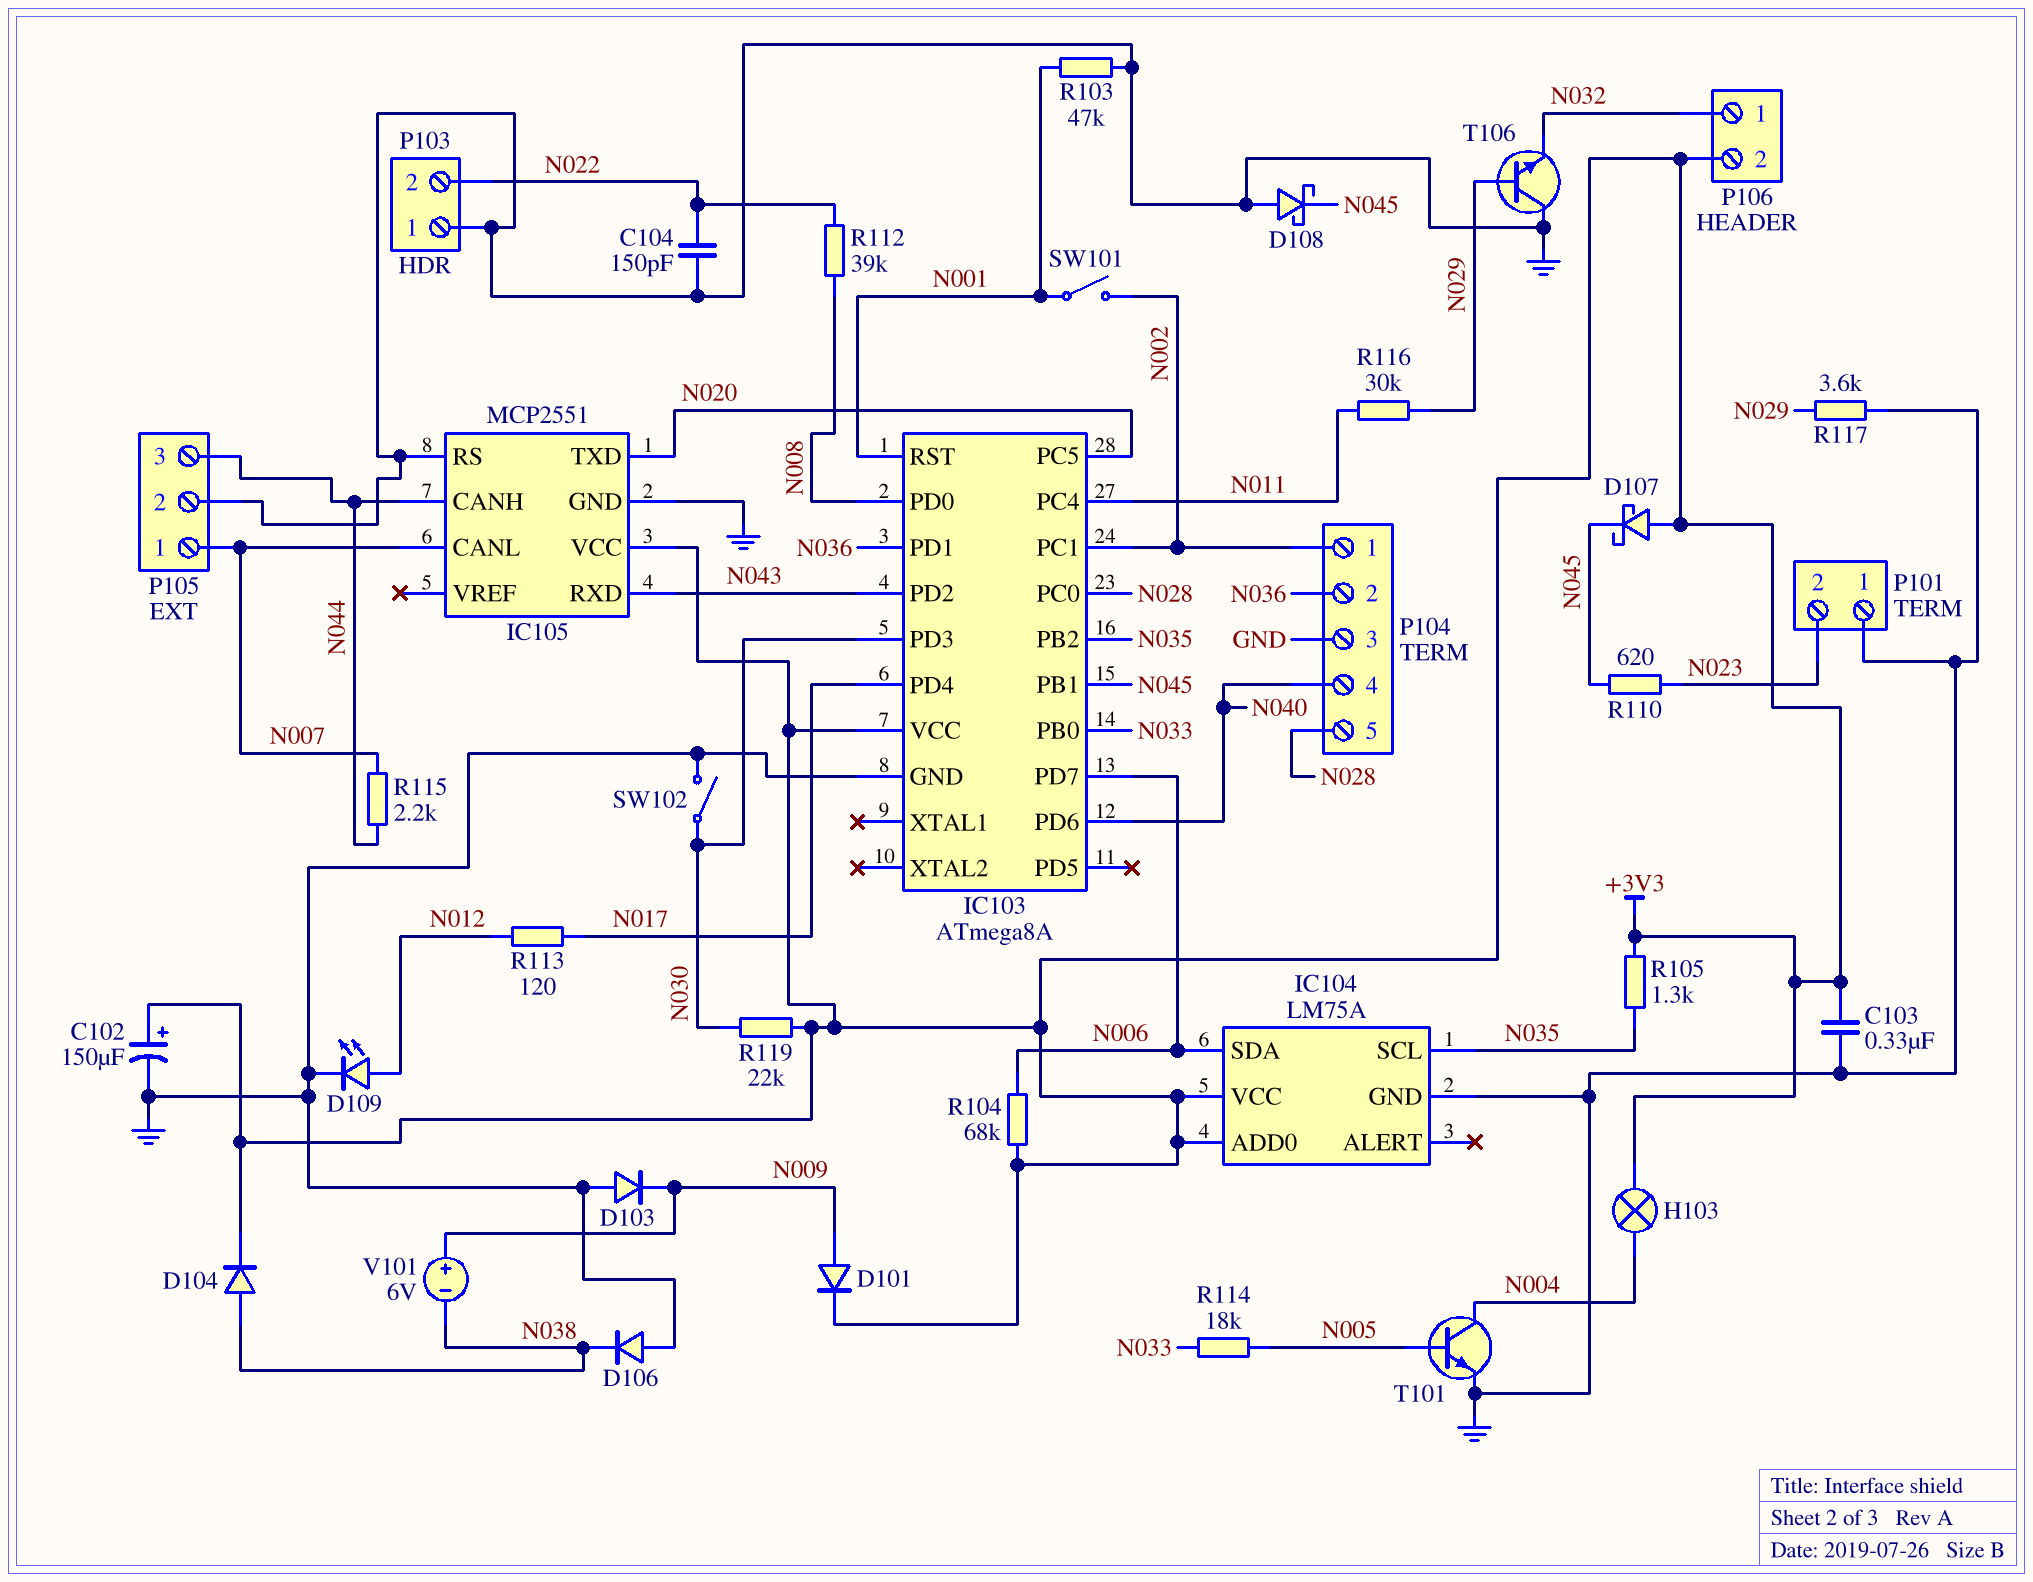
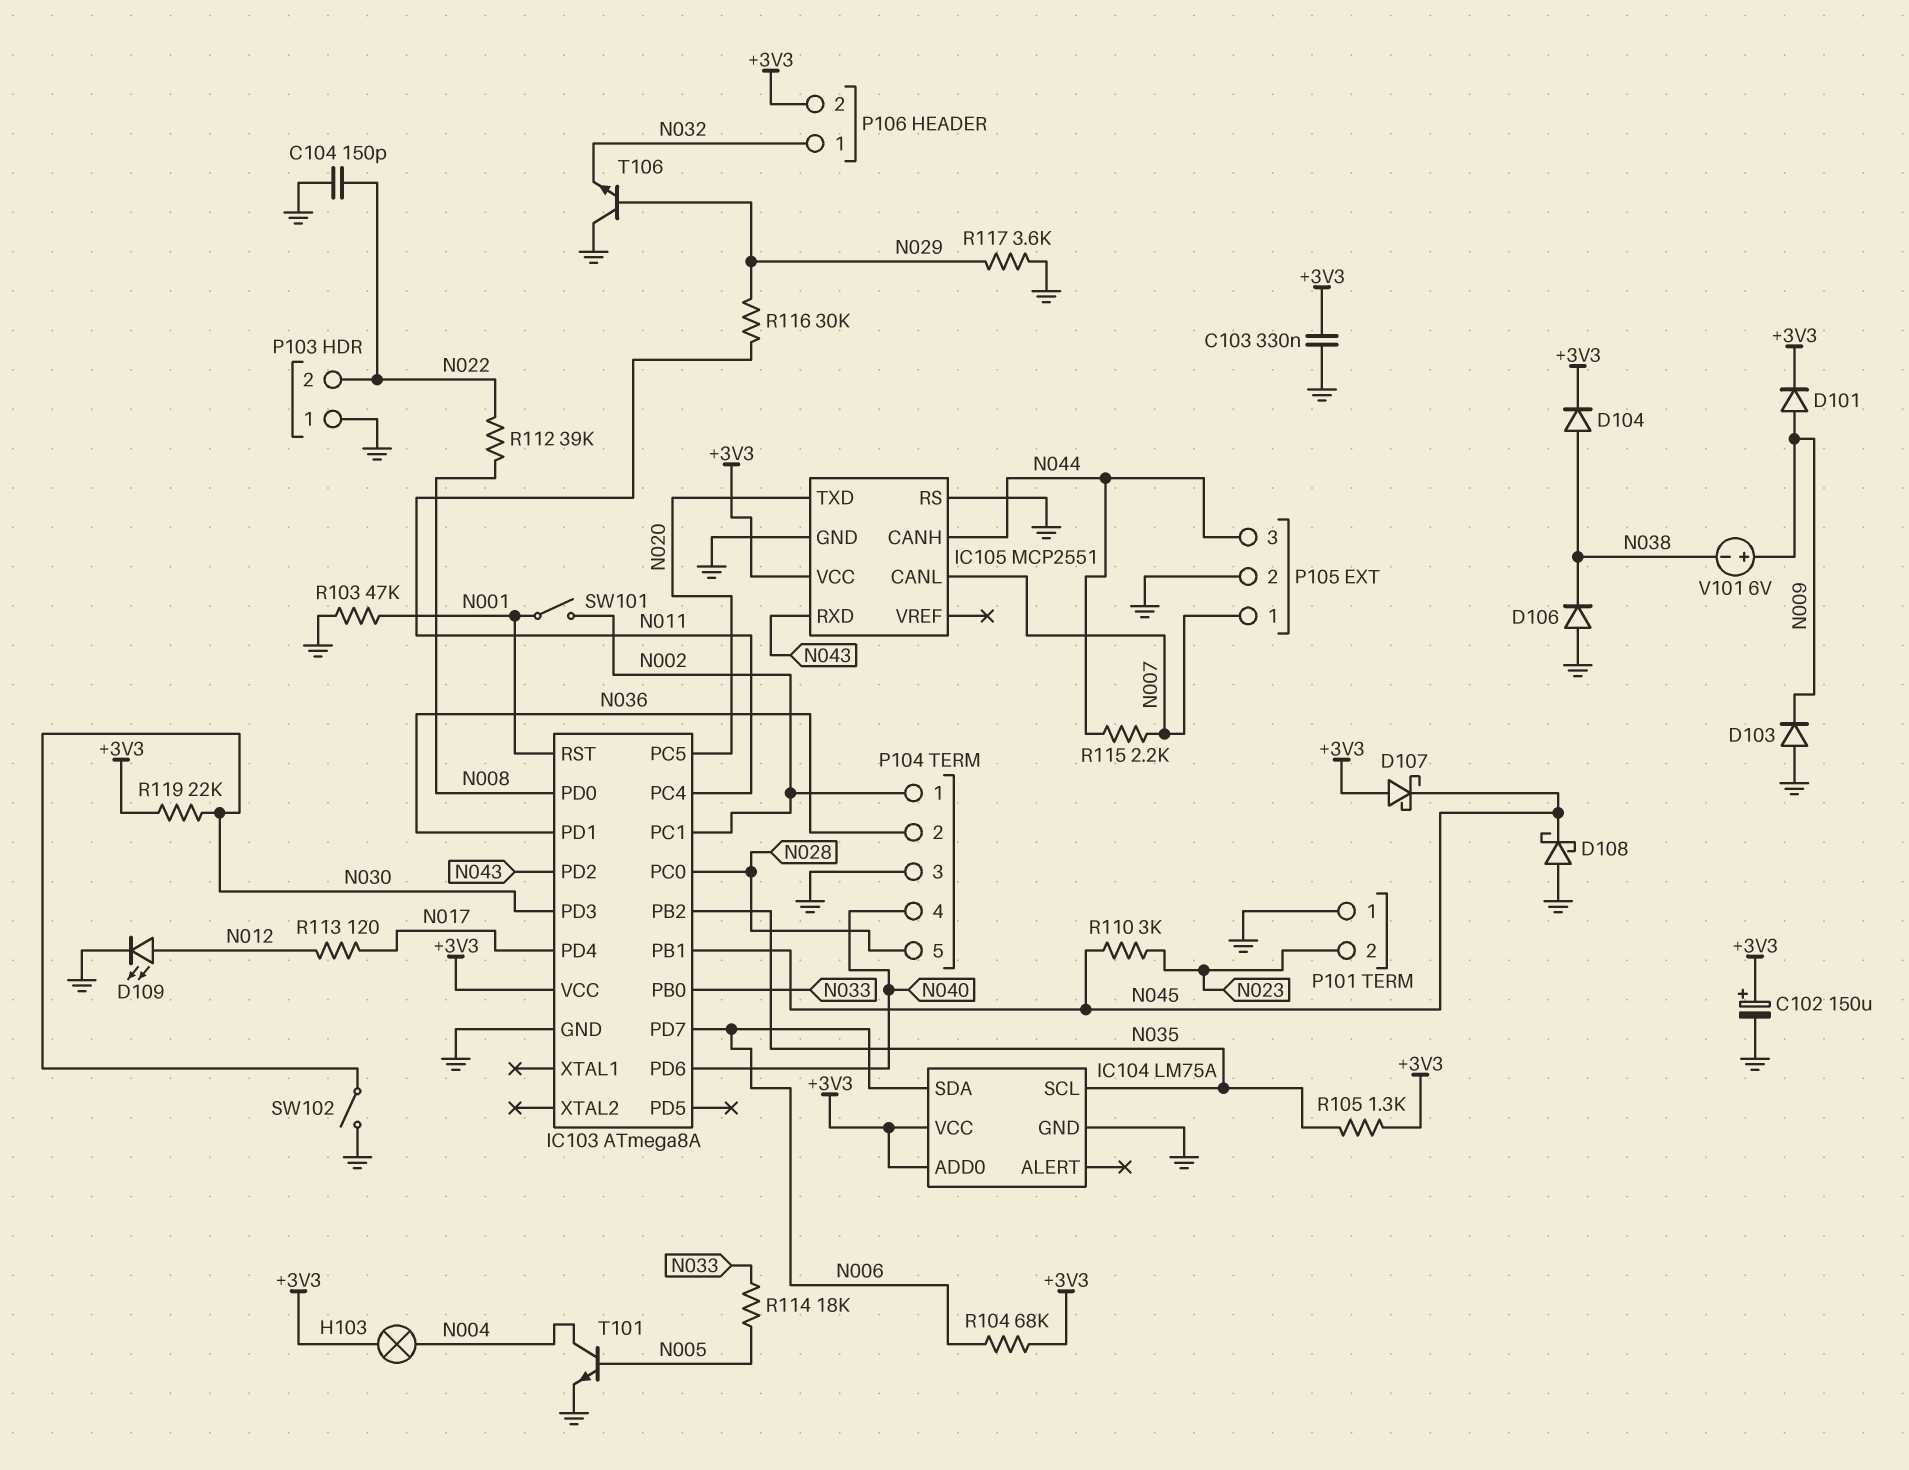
R110: 620 (N023, N045) -> 3k (N023, N045)

